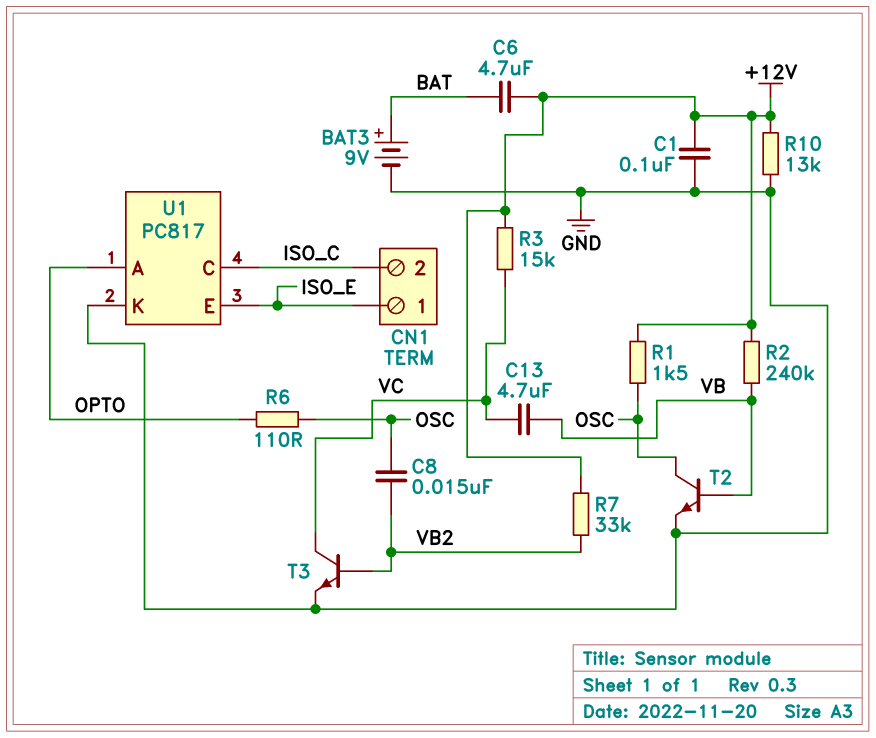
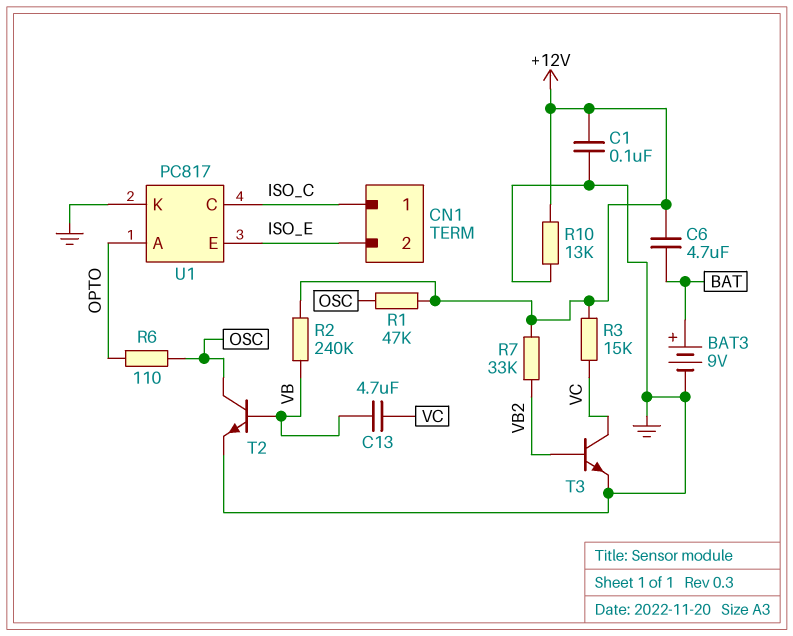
C8: 15nF (OSC, VB2) -> none
CN1 pin 1: ISO_E -> ISO_C
CN1 pin 2: ISO_C -> ISO_E
R1: 1.5k (+12V, OSC) -> 47k (+12V, OSC)

